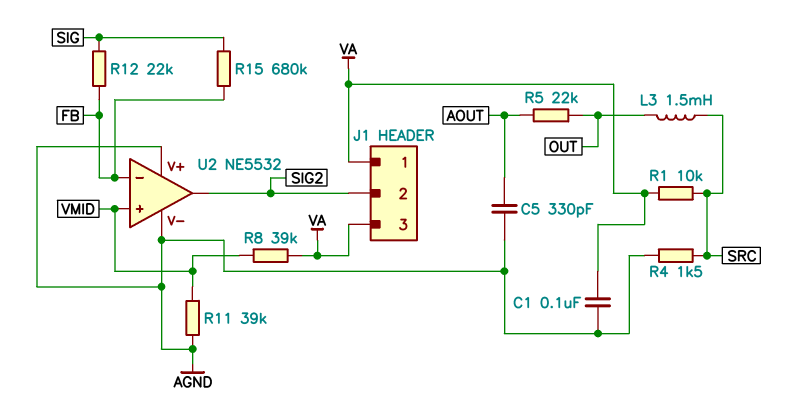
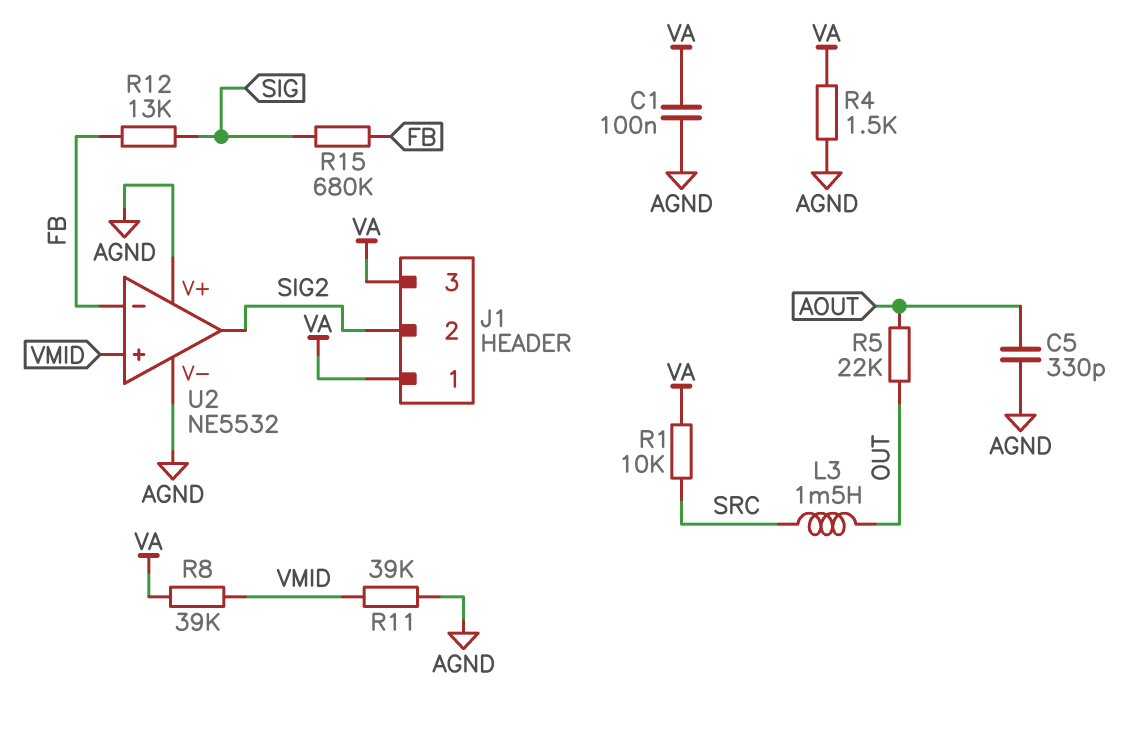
R4: 1.5k (AGND, SRC) -> 1.5k (AGND, VA)
R12: 22k (FB, SIG) -> 13k (FB, SIG)

